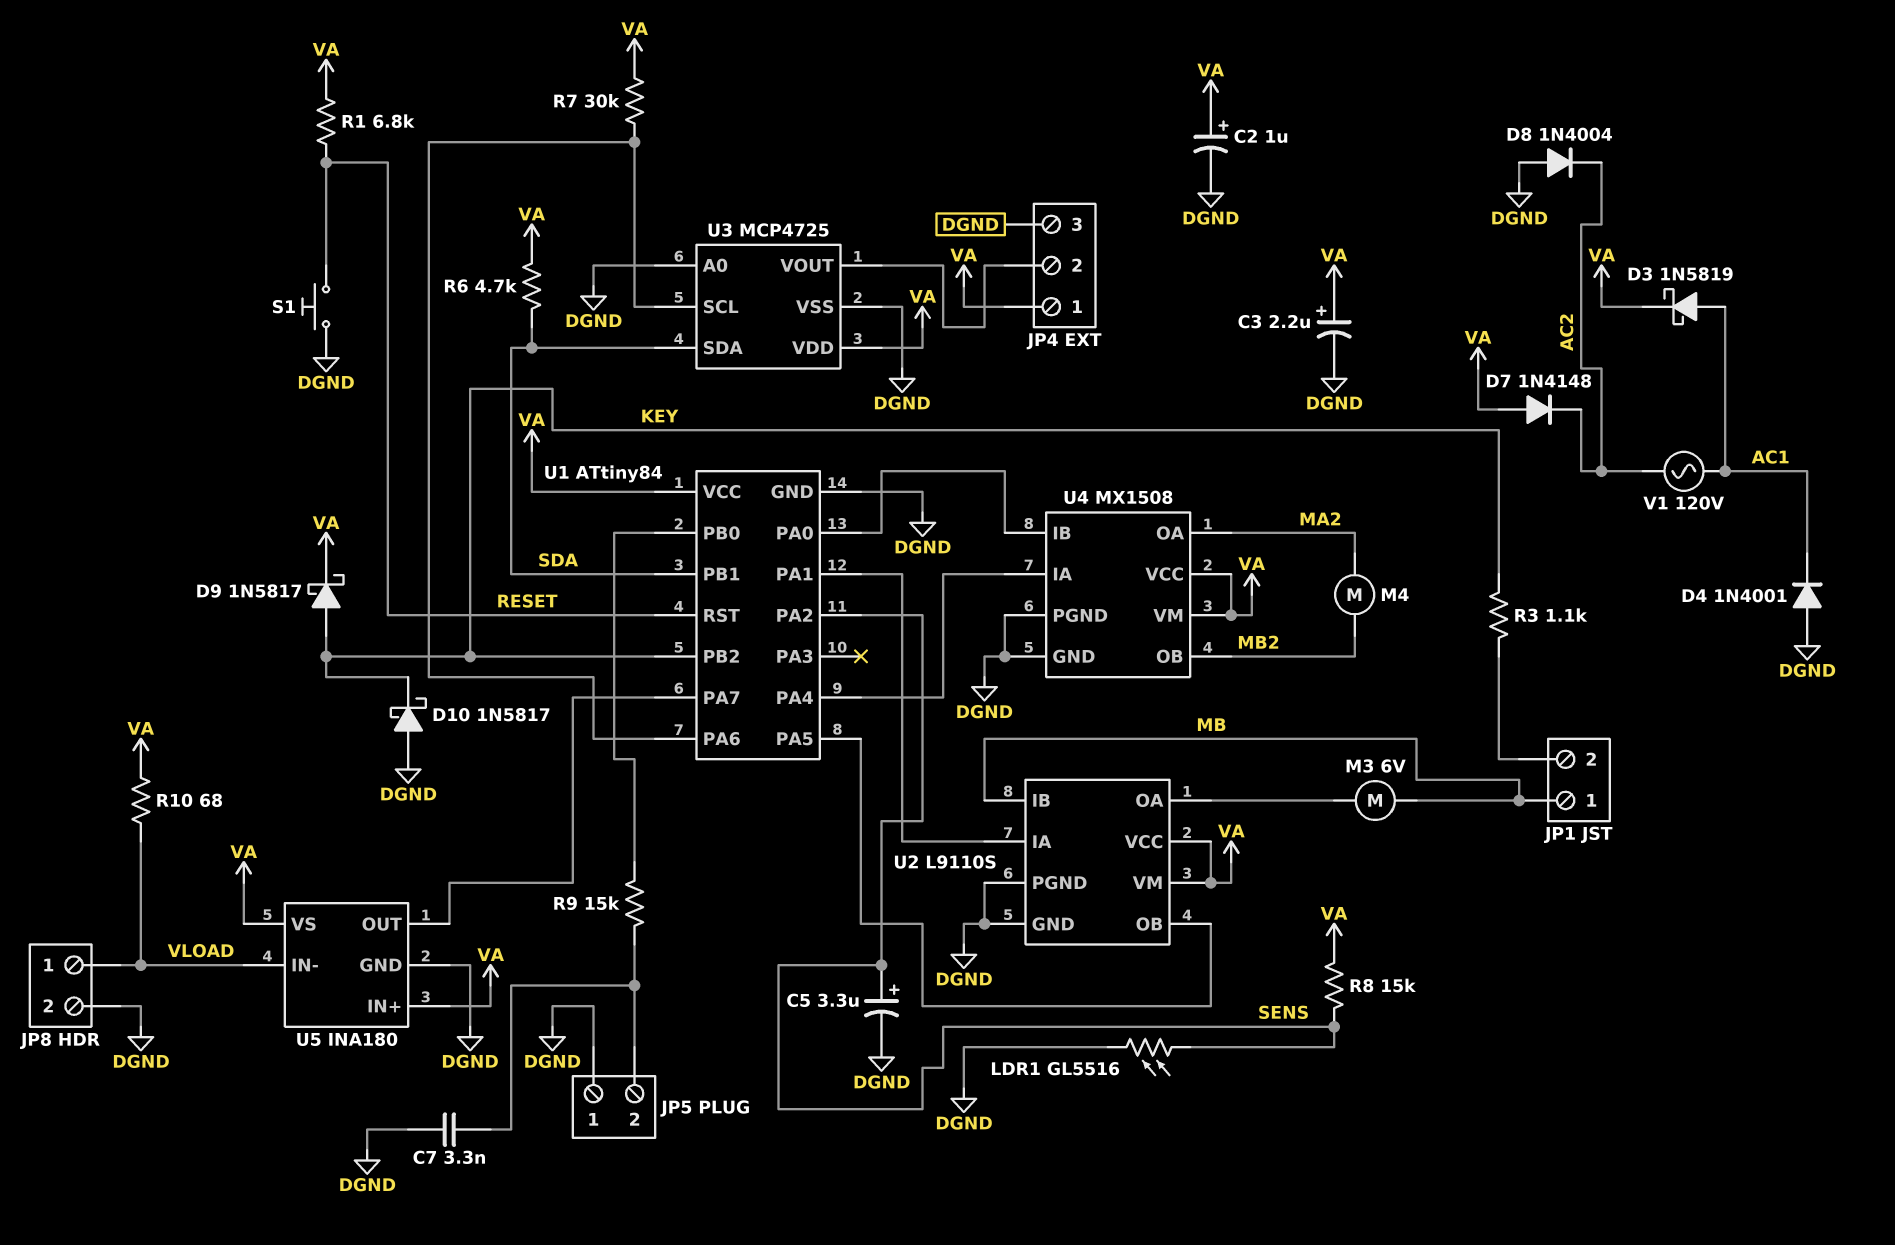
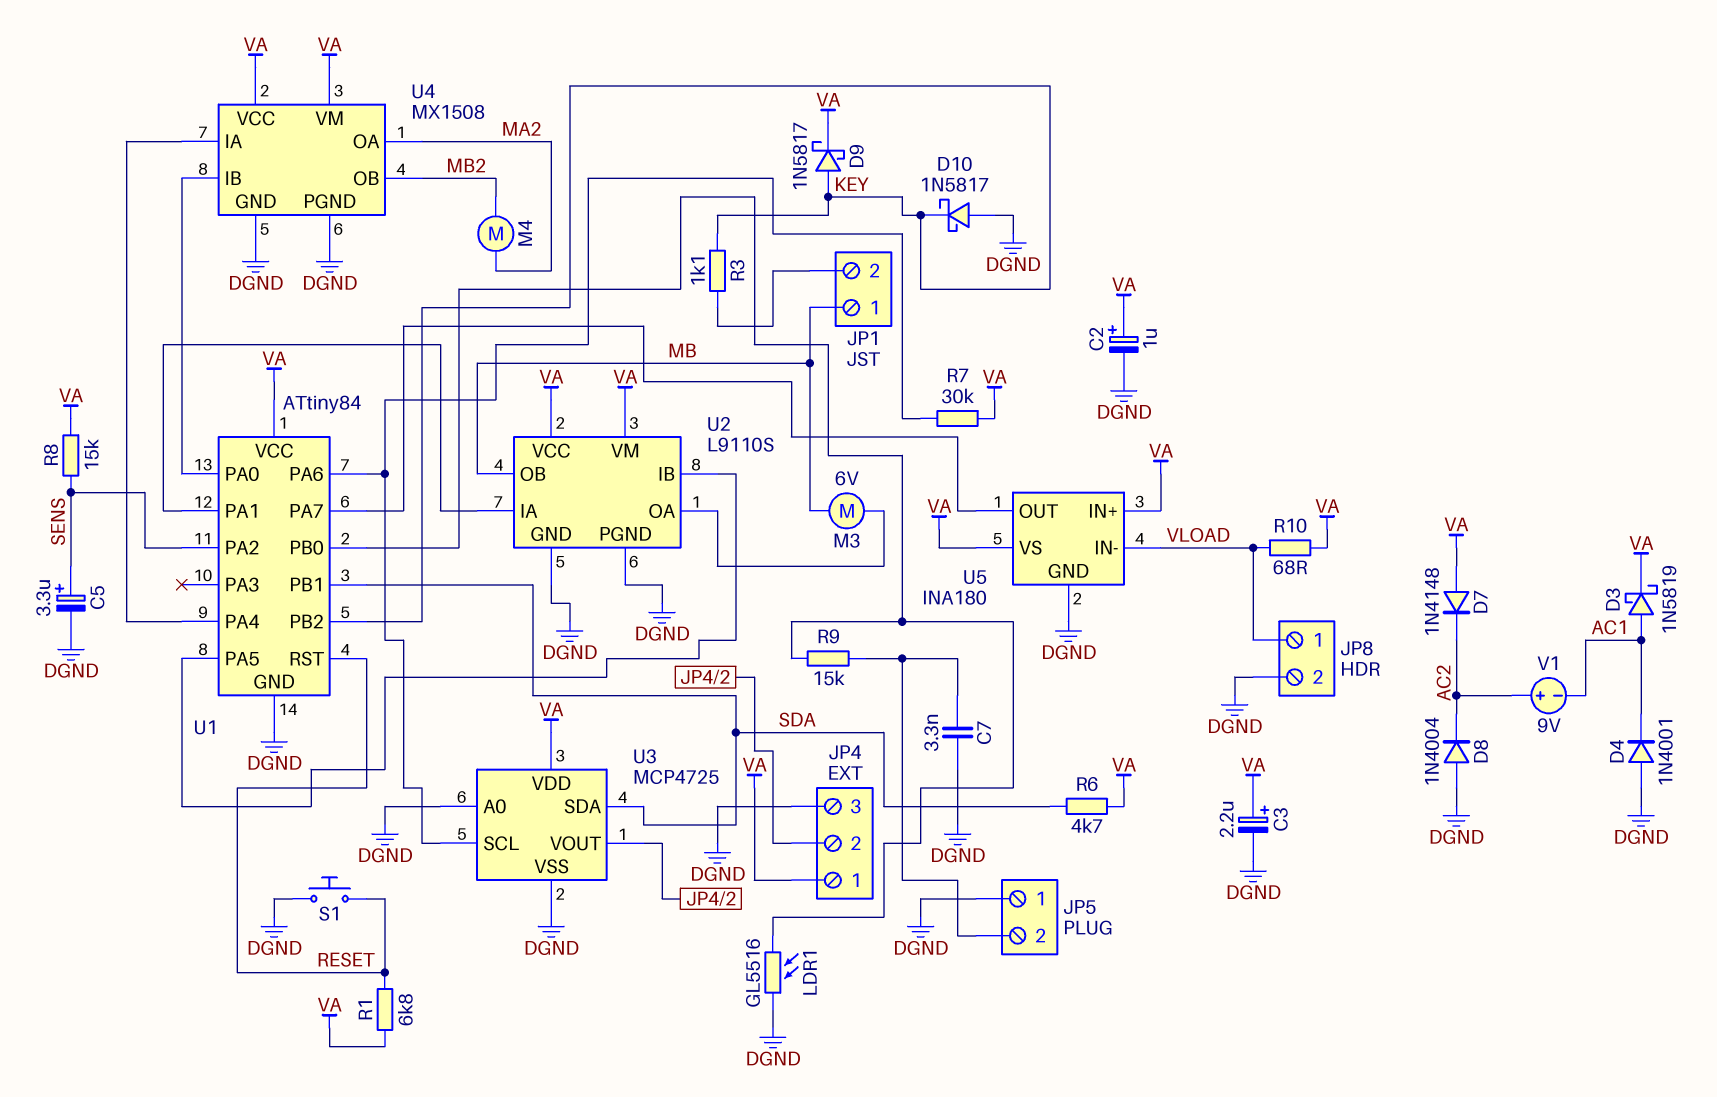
LDR1: GL5516 (DGND, SENS) -> GL5516 (DGND, U1/PB0)
U2 pin IB: MB -> U1/PA5
U2 pin OB: U1/PA5 -> MB
V1: AC 120V (AC1, AC2) -> 9V (plus AC2, minus AC1)

